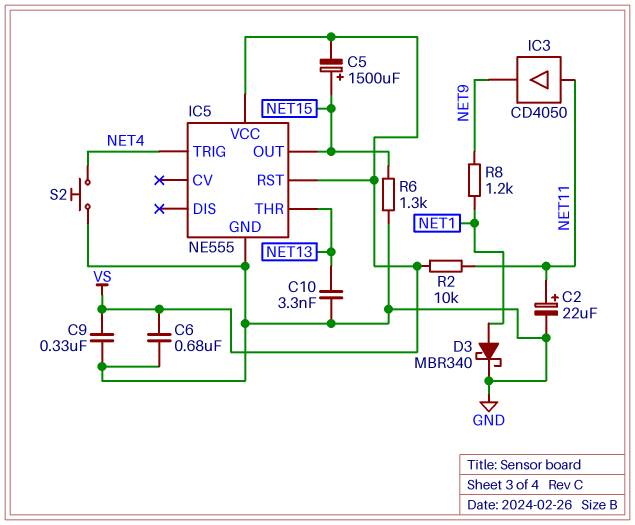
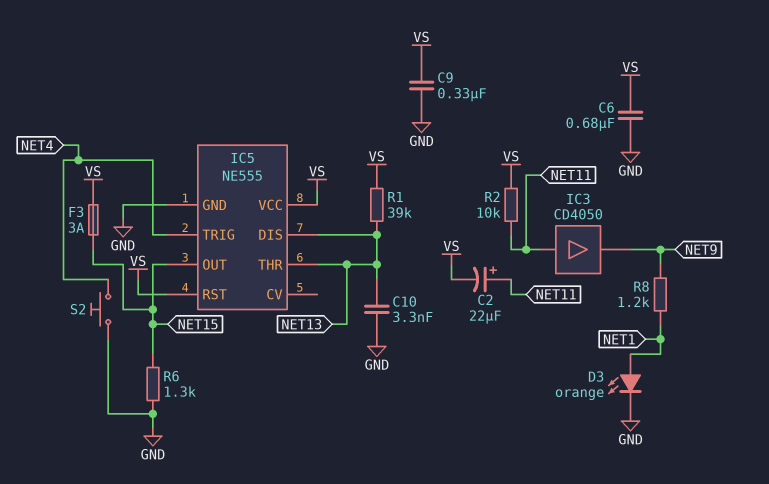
C2: 22uF (plus NET11, minus GND) -> 22uF (plus NET11, minus VS)
C5: 1500uF (plus NET15, minus VS) -> none
D3: schottky MBR340 (A NET1, K GND) -> LED orange (A NET1, K GND)
F3: none -> 3A (NET15, VS)
IC5 pin DIS: none -> NET13
R1: none -> 39k (NET13, VS)

